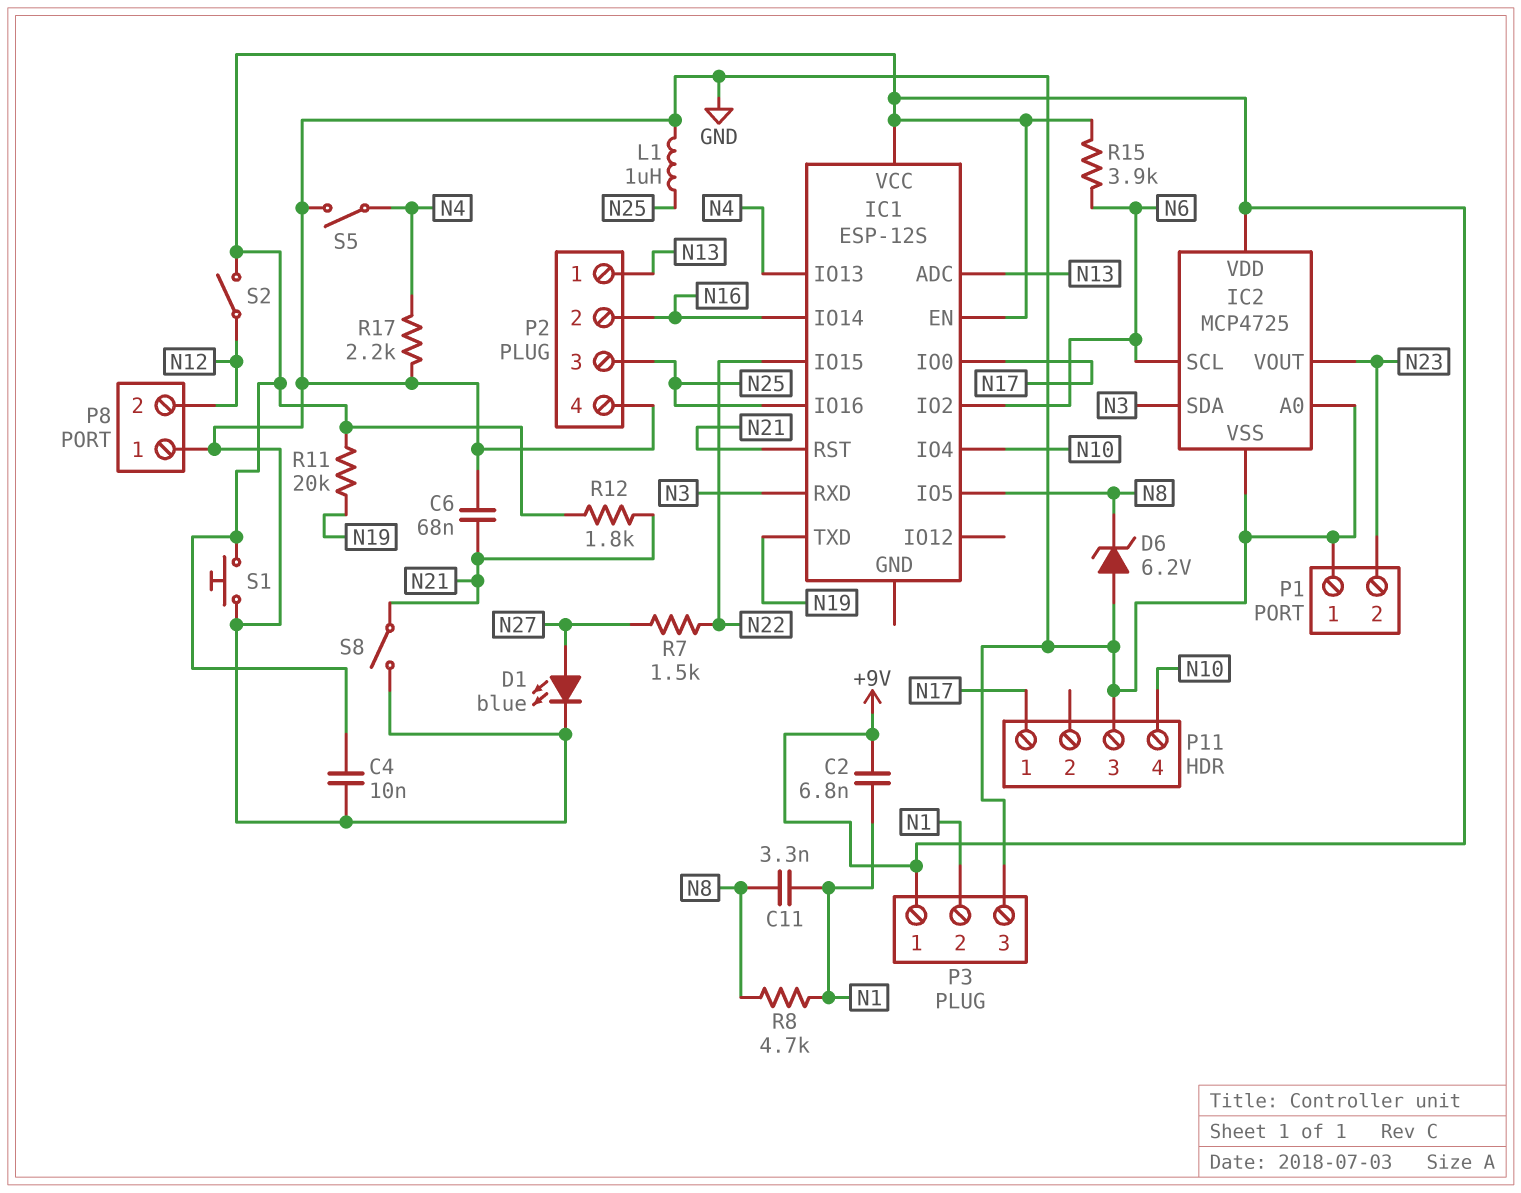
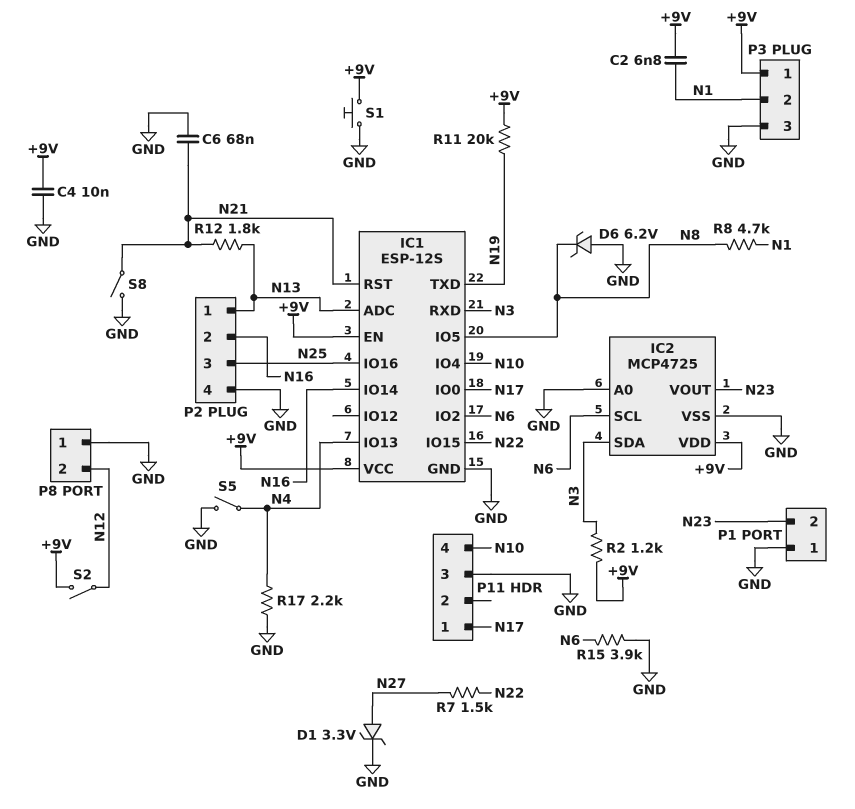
C11: 3.3nF (N1, N8) -> none
D1: LED blue (A N27, K GND) -> zener 3.3V (A N27, K GND)
IC1 pin GND: none -> GND
L1: 1uH (GND, N25) -> none
R2: none -> 1.2k (+9V, N3)
R12: 1.8k (+9V, N21) -> 1.8k (N13, N21)
R15: 3.9k (+9V, N6) -> 3.9k (GND, N6)

